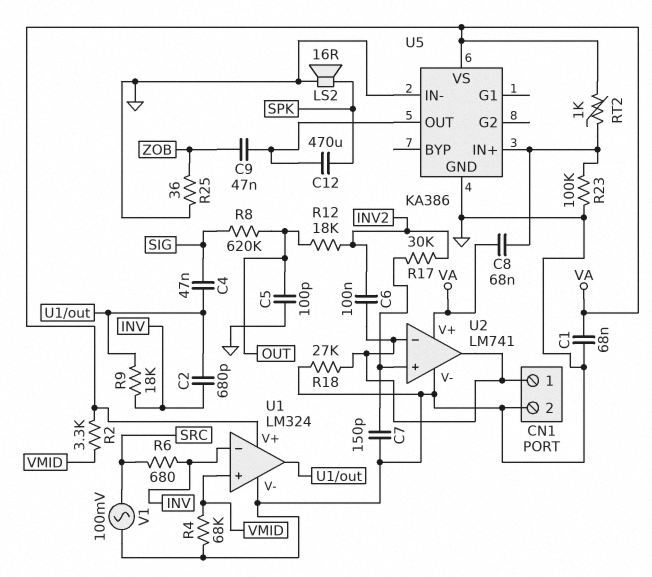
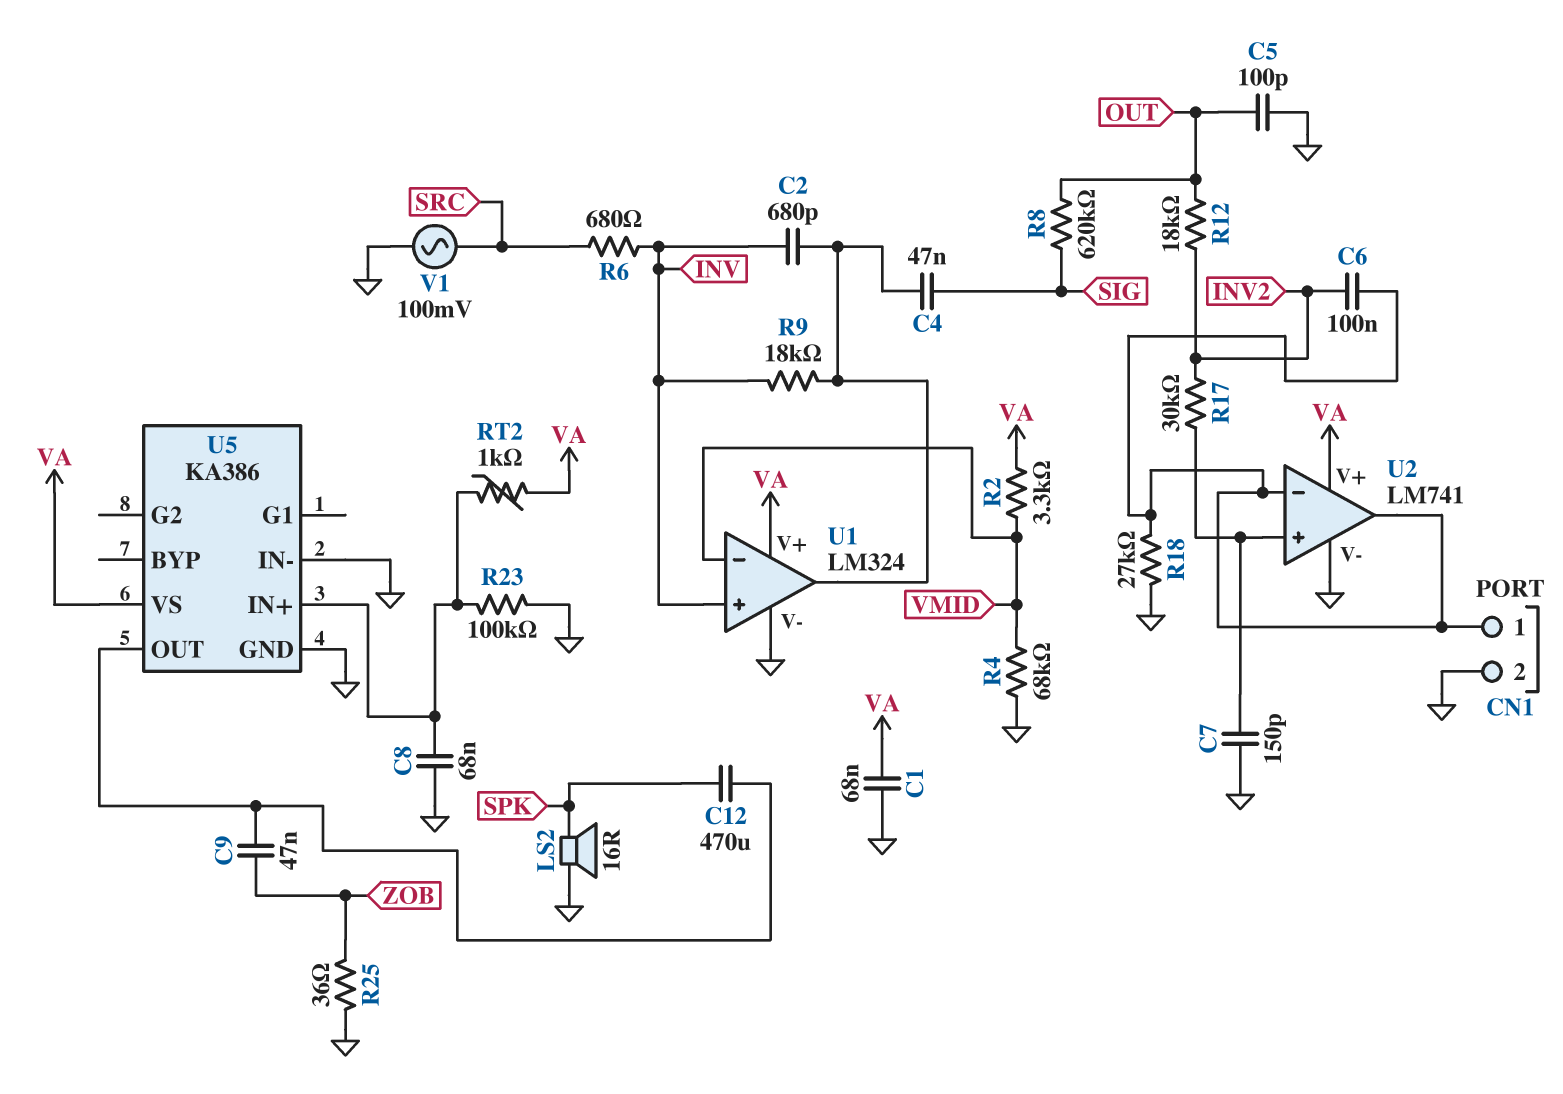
C8: 68nF (U5/IN+, VA) -> 68nF (GND, U5/IN+)
U1 pin in+: VMID -> INV
U1 pin in-: INV -> VMID

